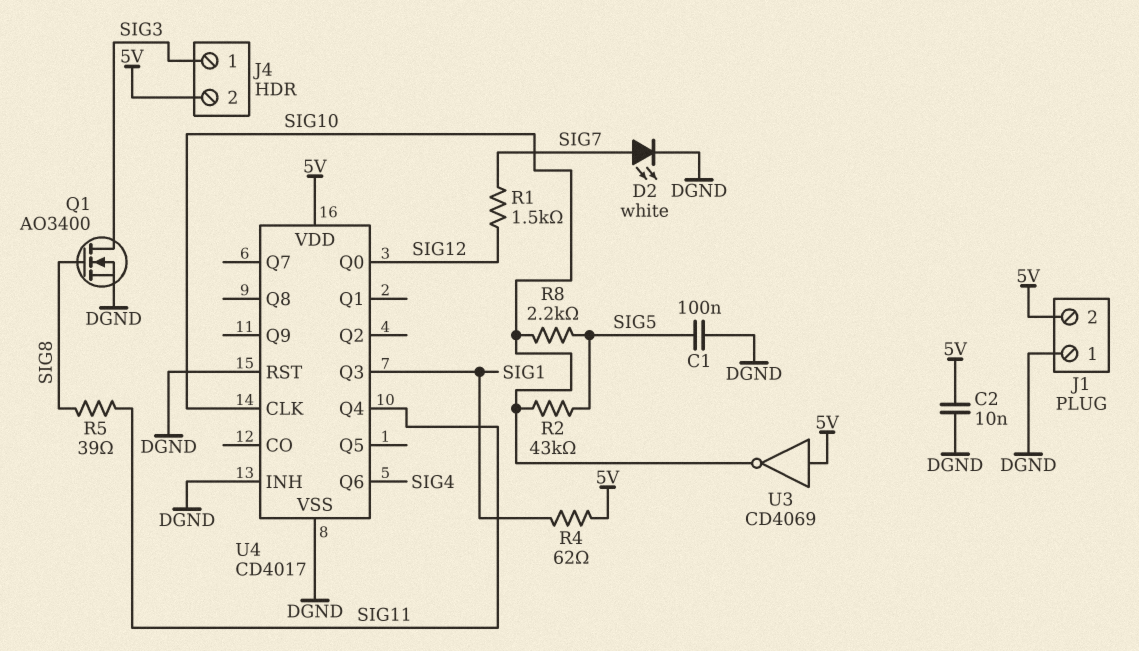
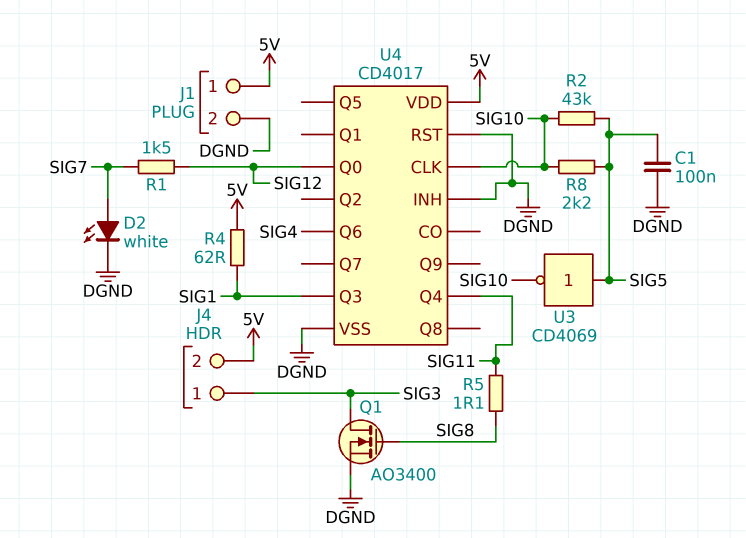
C2: 10nF (5V, DGND) -> none
J1 pin 1: DGND -> 5V
J1 pin 2: 5V -> DGND
R5: 39 (SIG8, SIG11) -> 1.1 (SIG8, SIG11)
U3: NOT CD4069 (in 5V, out SIG10) -> NOT CD4069 (in SIG5, out SIG10)

